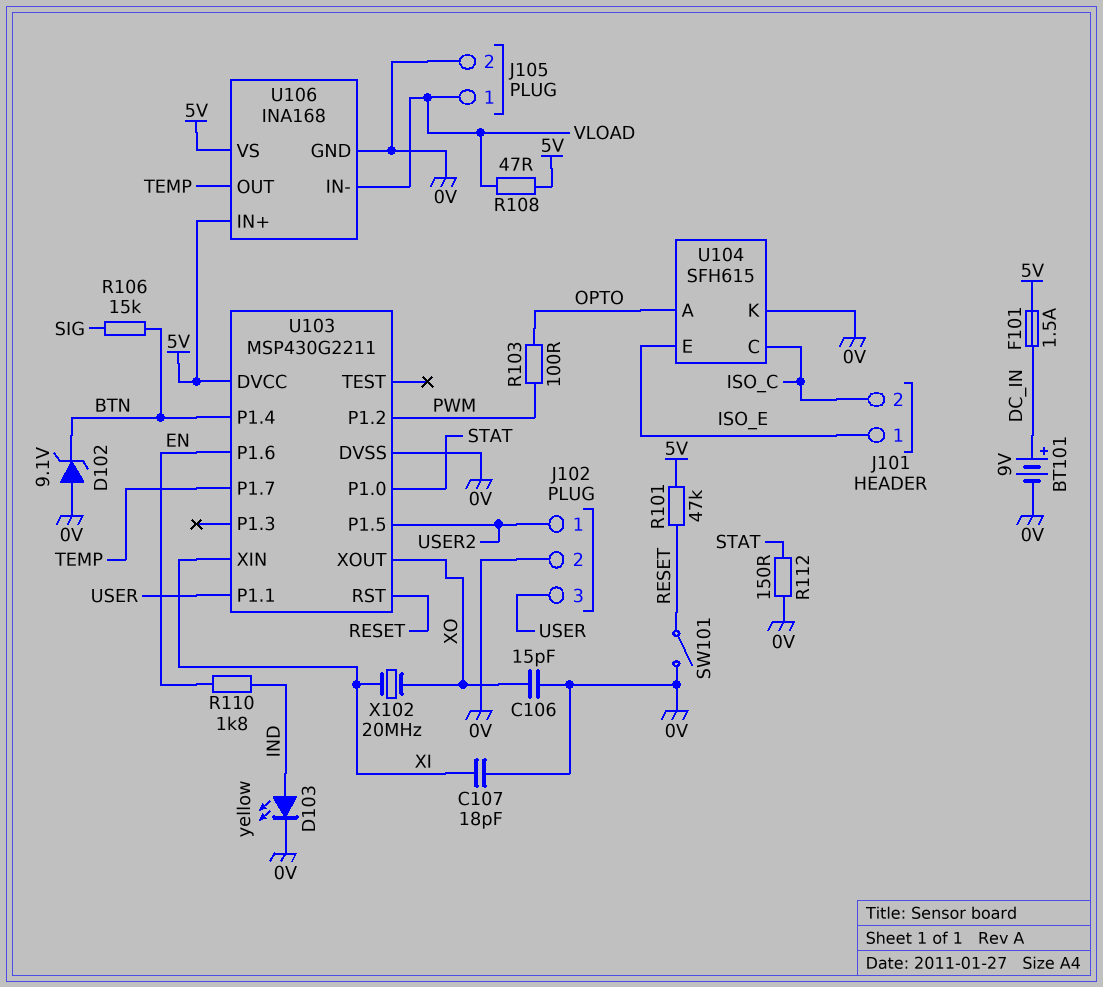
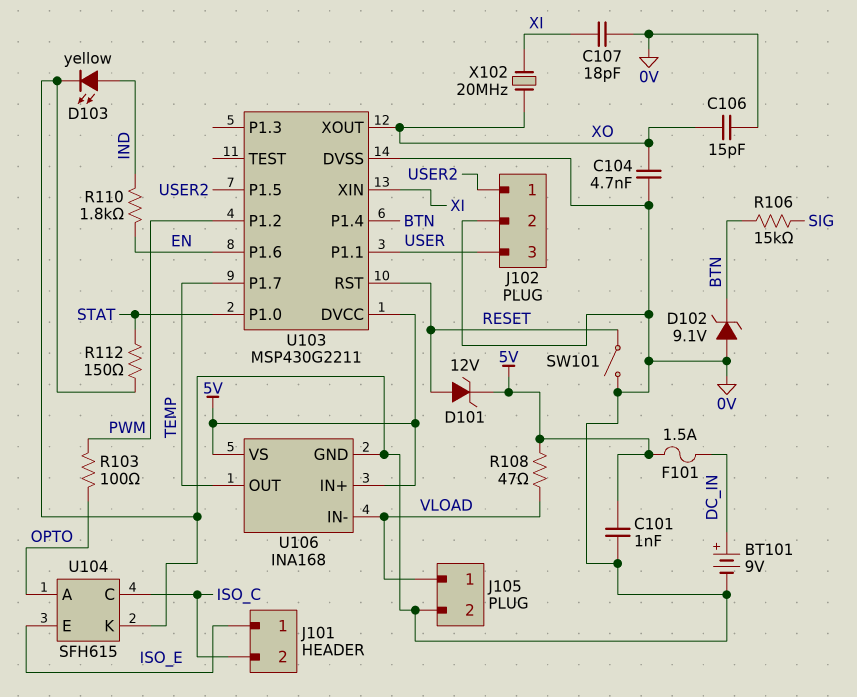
C101: none -> 1nF (0V, 5V)
C104: none -> 4.7nF (0V, XO)
D101: none -> zener 12V (A RESET, K 5V)
R101: 47k (5V, RESET) -> none

